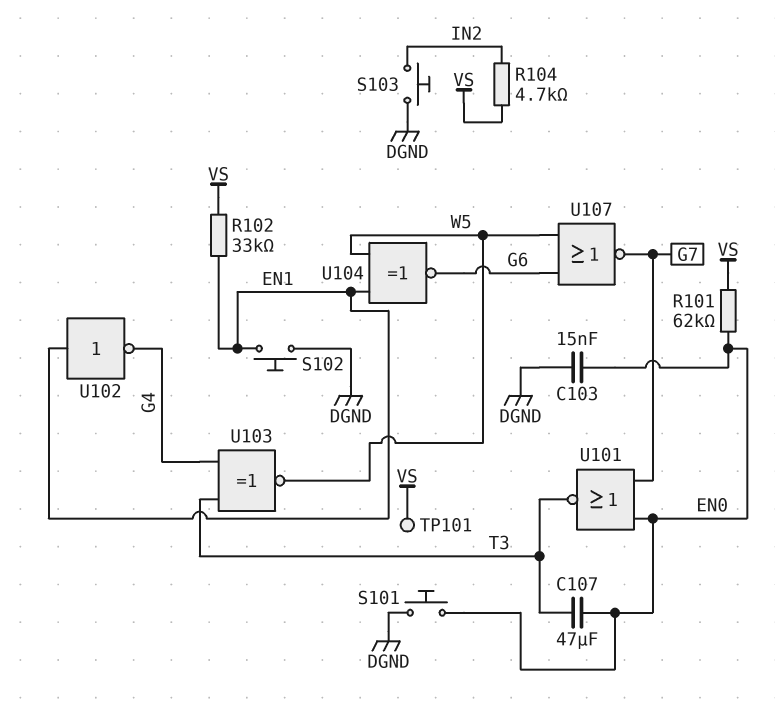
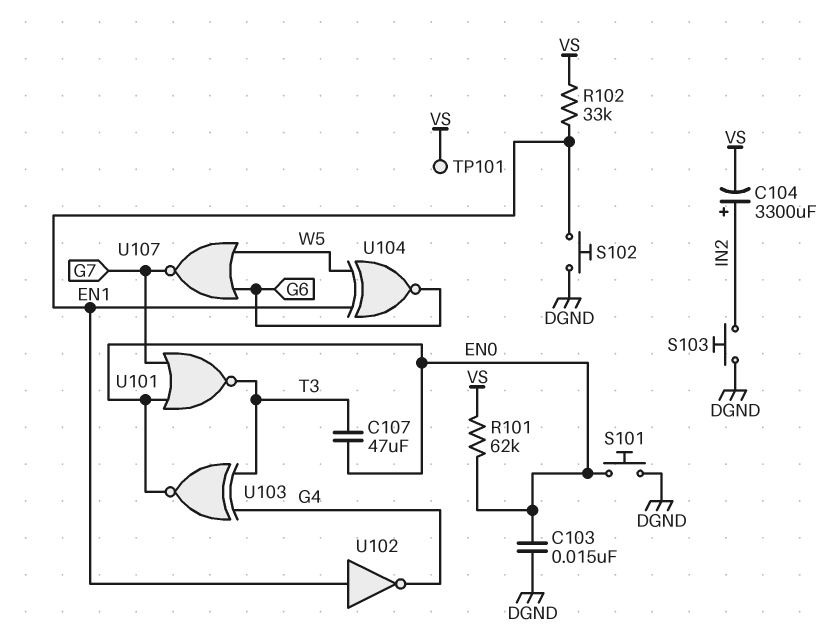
C104: none -> 3300uF (plus IN2, minus VS)
R104: 4.7k (IN2, VS) -> none
U103: XNOR (in G4, in T3, out W5) -> XNOR (in G4, in T3, out EN0)

